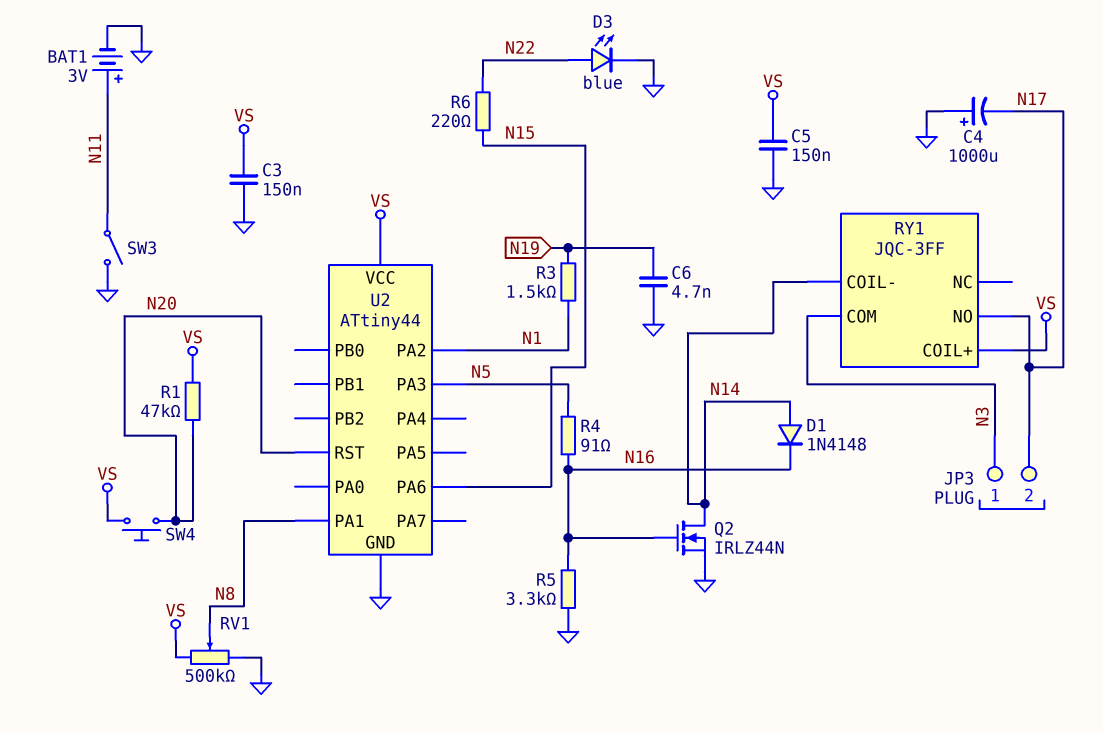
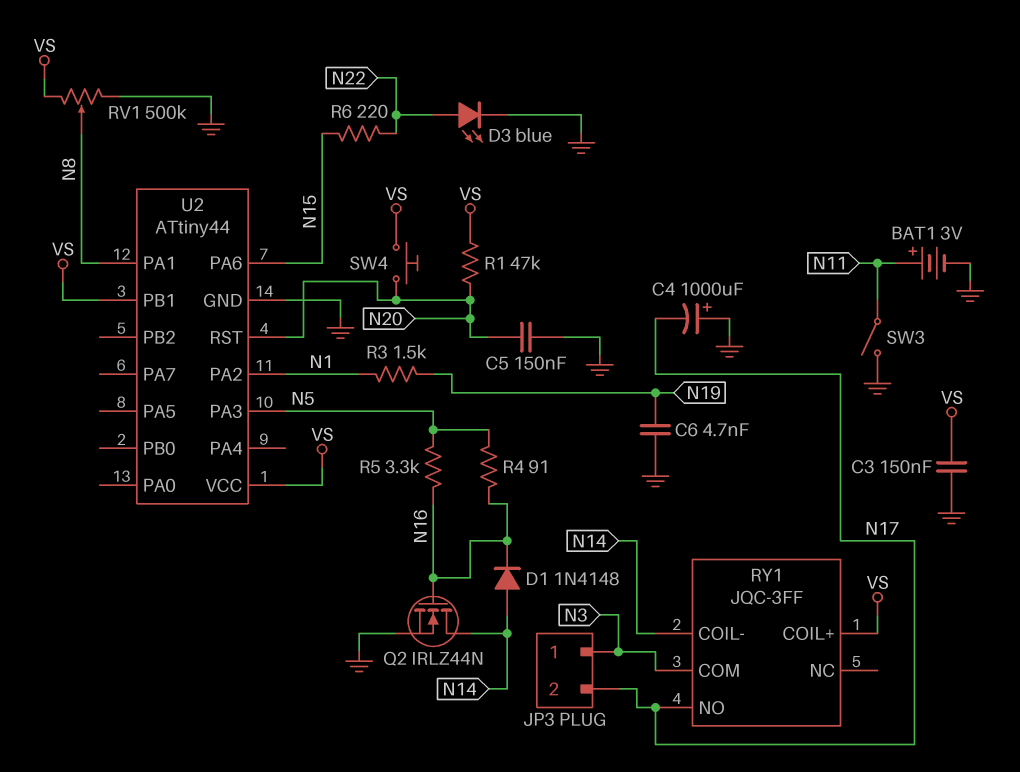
C5: 150nF (GND, VS) -> 150nF (GND, N20)
R5: 3.3k (GND, N16) -> 3.3k (N5, N16)
U2 pin PB1: none -> VS

